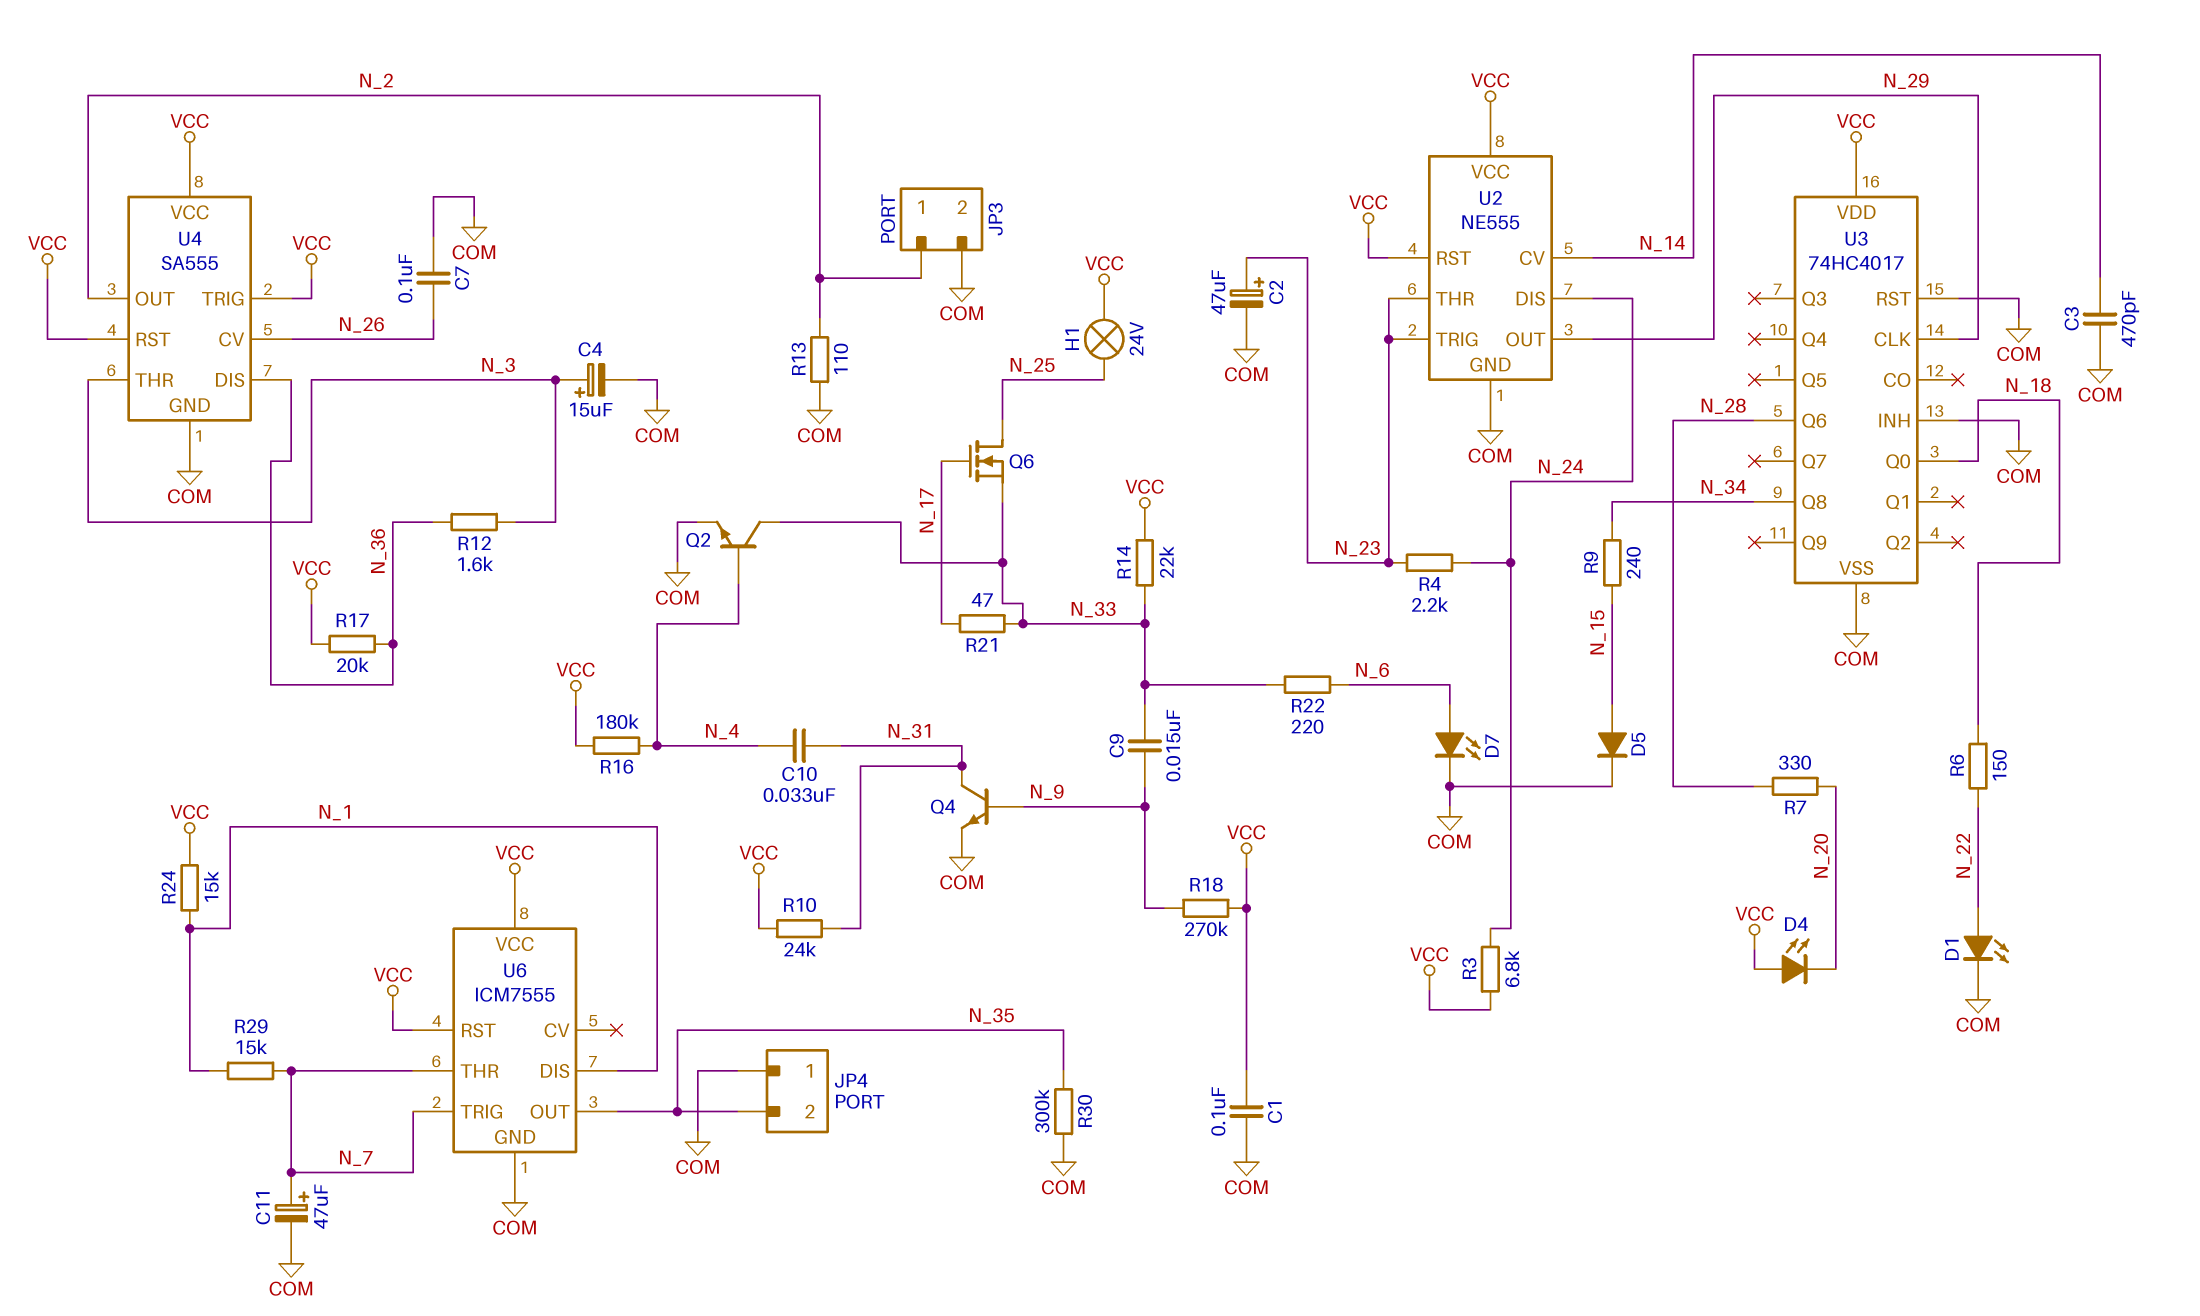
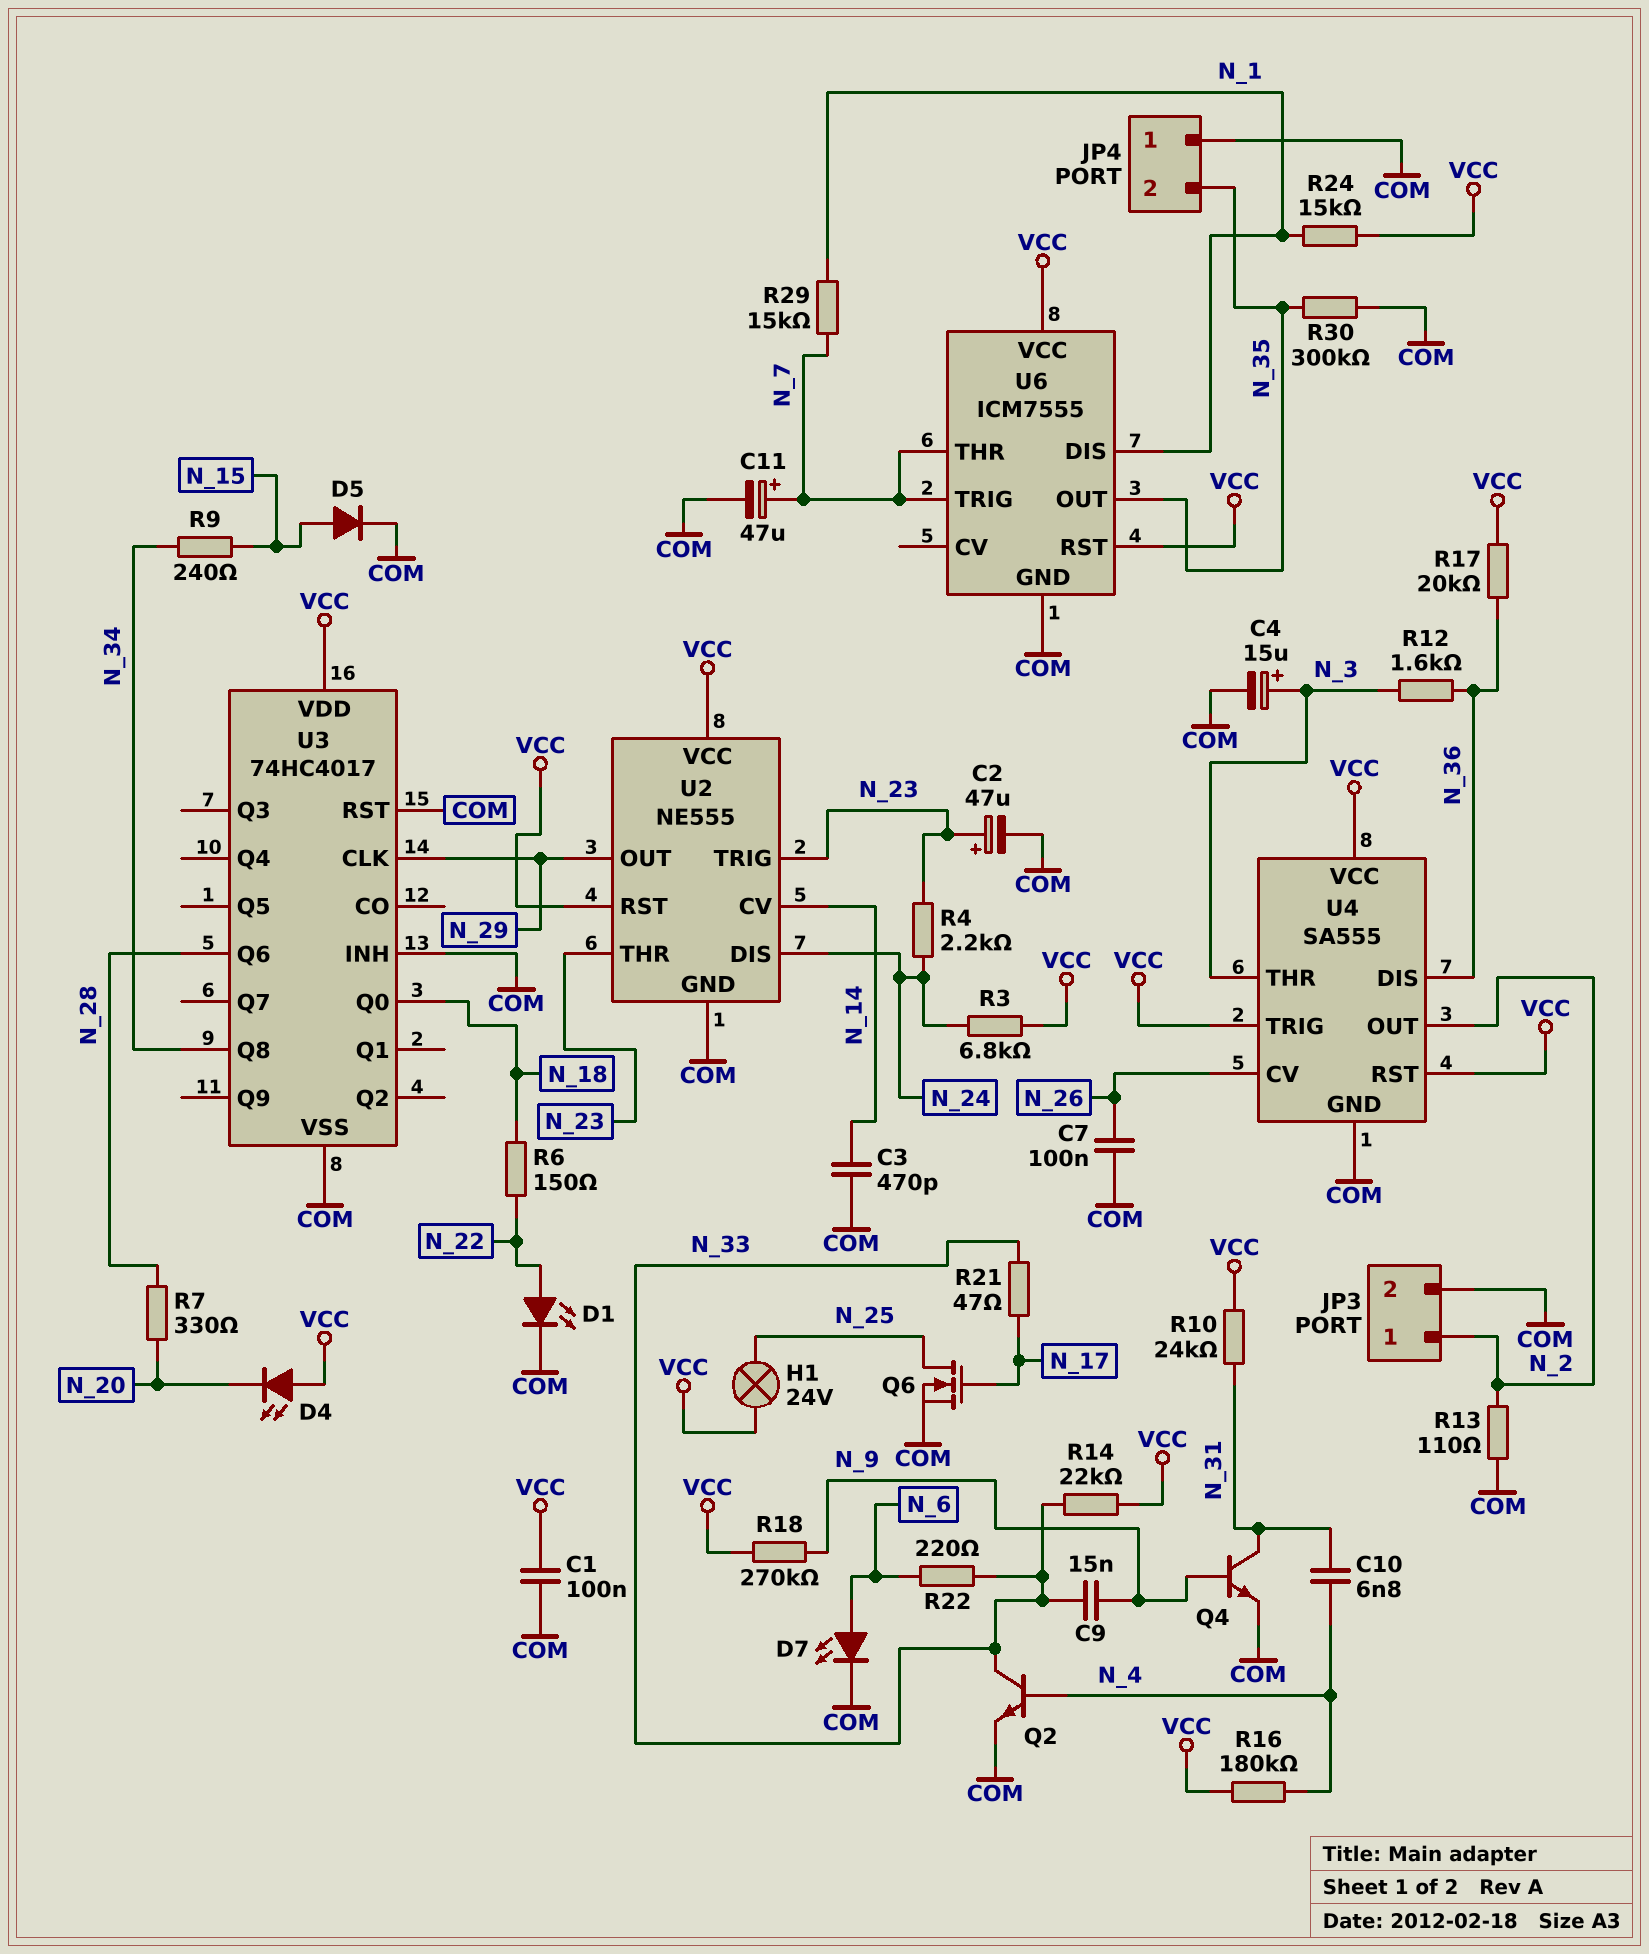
C10: 33nF (N_4, N_31) -> 6.8nF (N_4, N_31)
Q6: NMOS (G N_17, D N_25, S N_33) -> NMOS (G N_17, D N_25, S COM)

